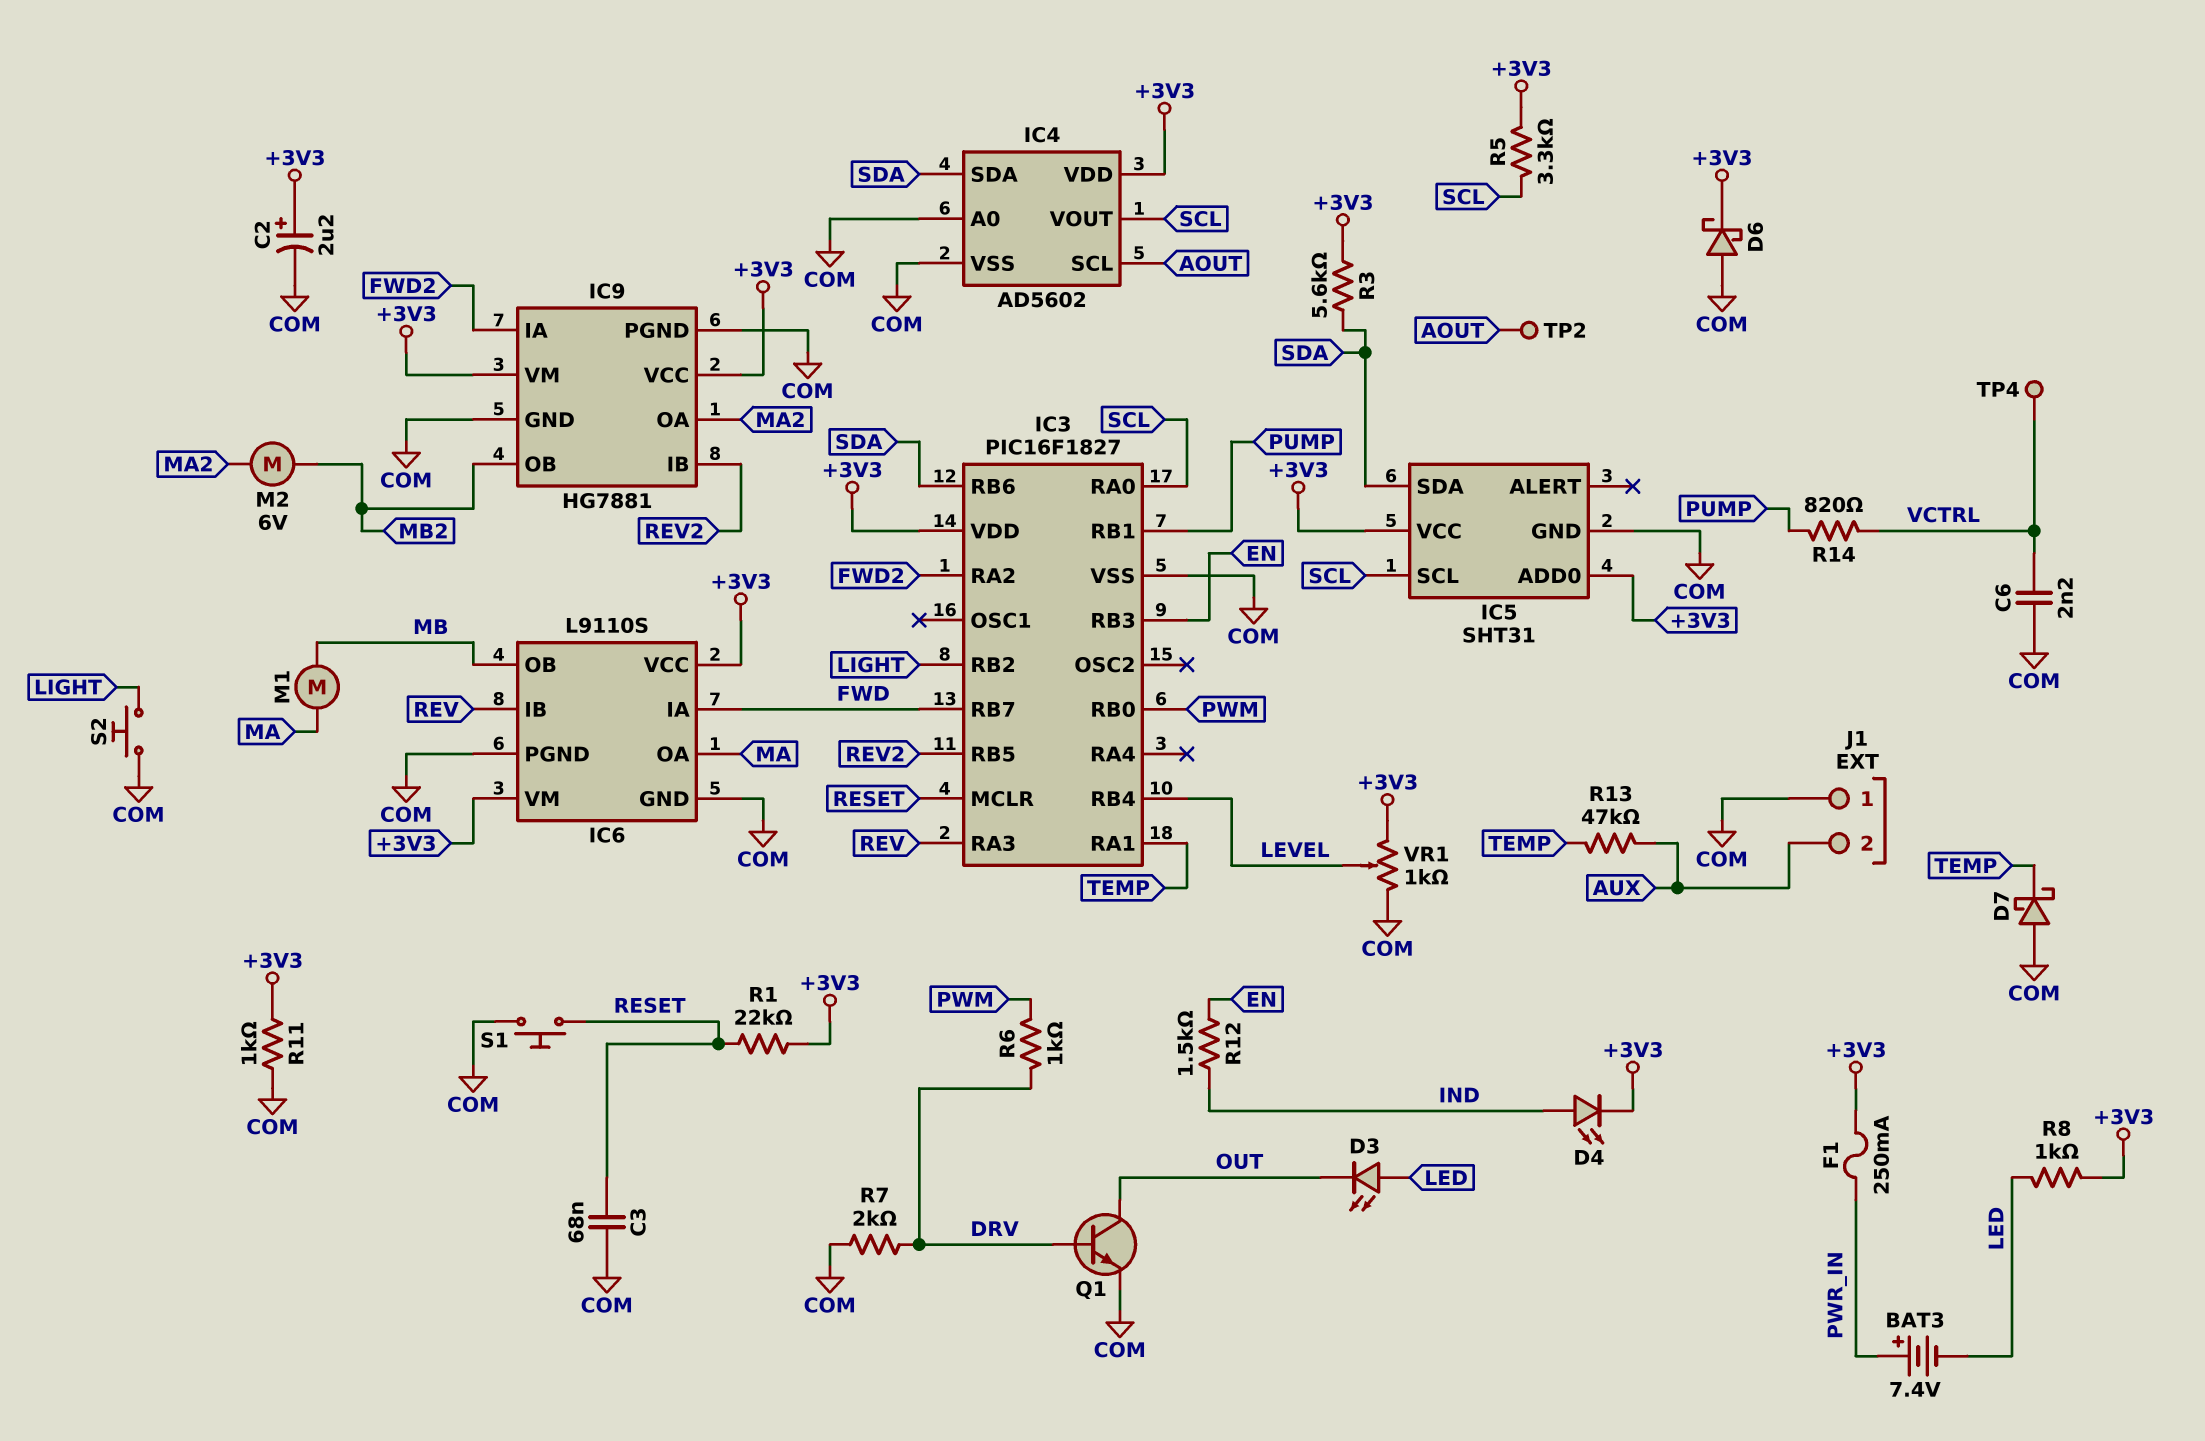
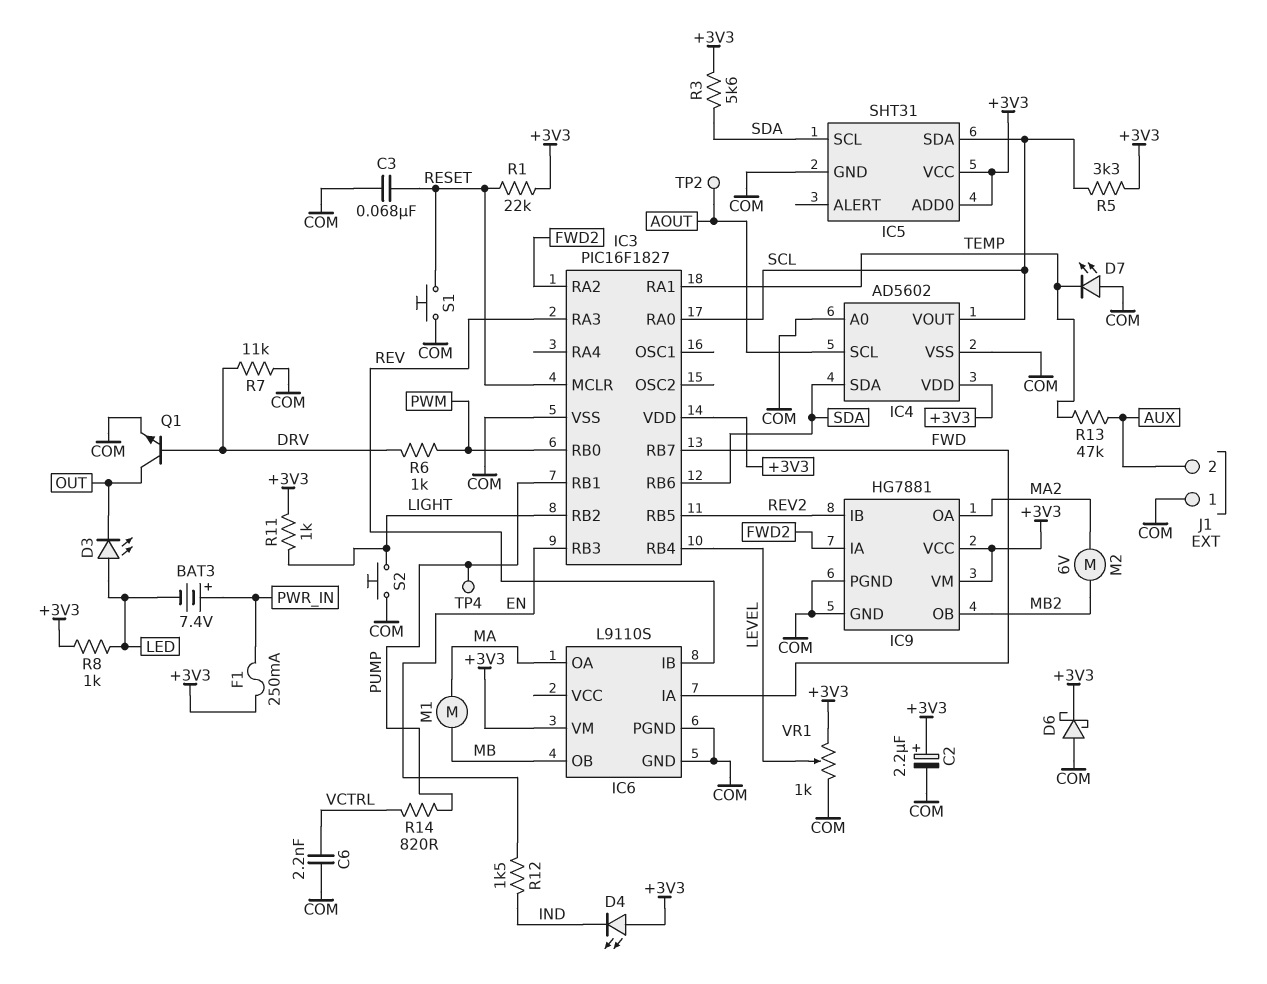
D4: LED (A IND, K +3V3) -> LED (A +3V3, K IND)
D7: schottky (A COM, K TEMP) -> LED (A COM, K TEMP)
IC5 pin SCL: SCL -> SDA
IC5 pin SDA: SDA -> SCL
IC6 pin VCC: +3V3 -> none
R7: 2k (COM, DRV) -> 11k (COM, DRV)
R11: 1k (+3V3, COM) -> 1k (+3V3, LIGHT)
TP4: test point (VCTRL) -> test point (PUMP)

